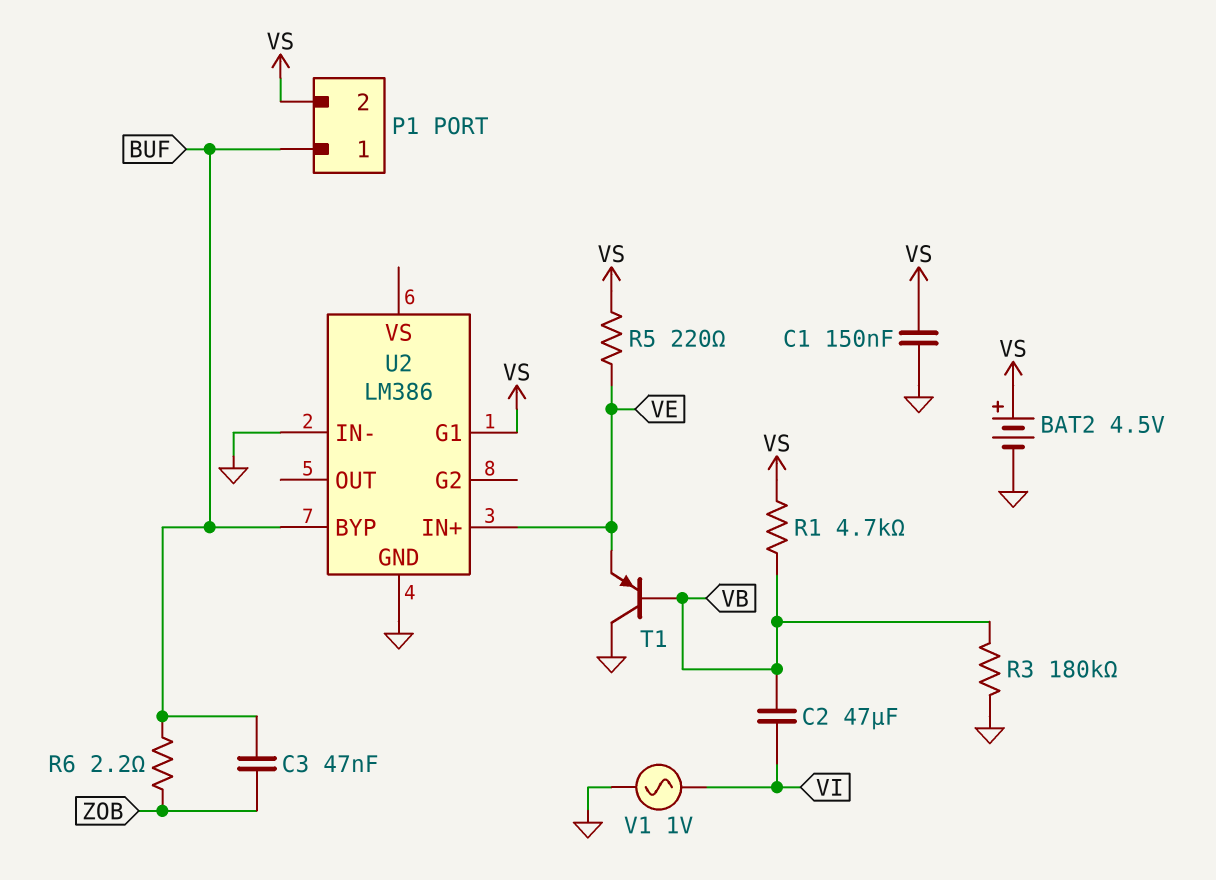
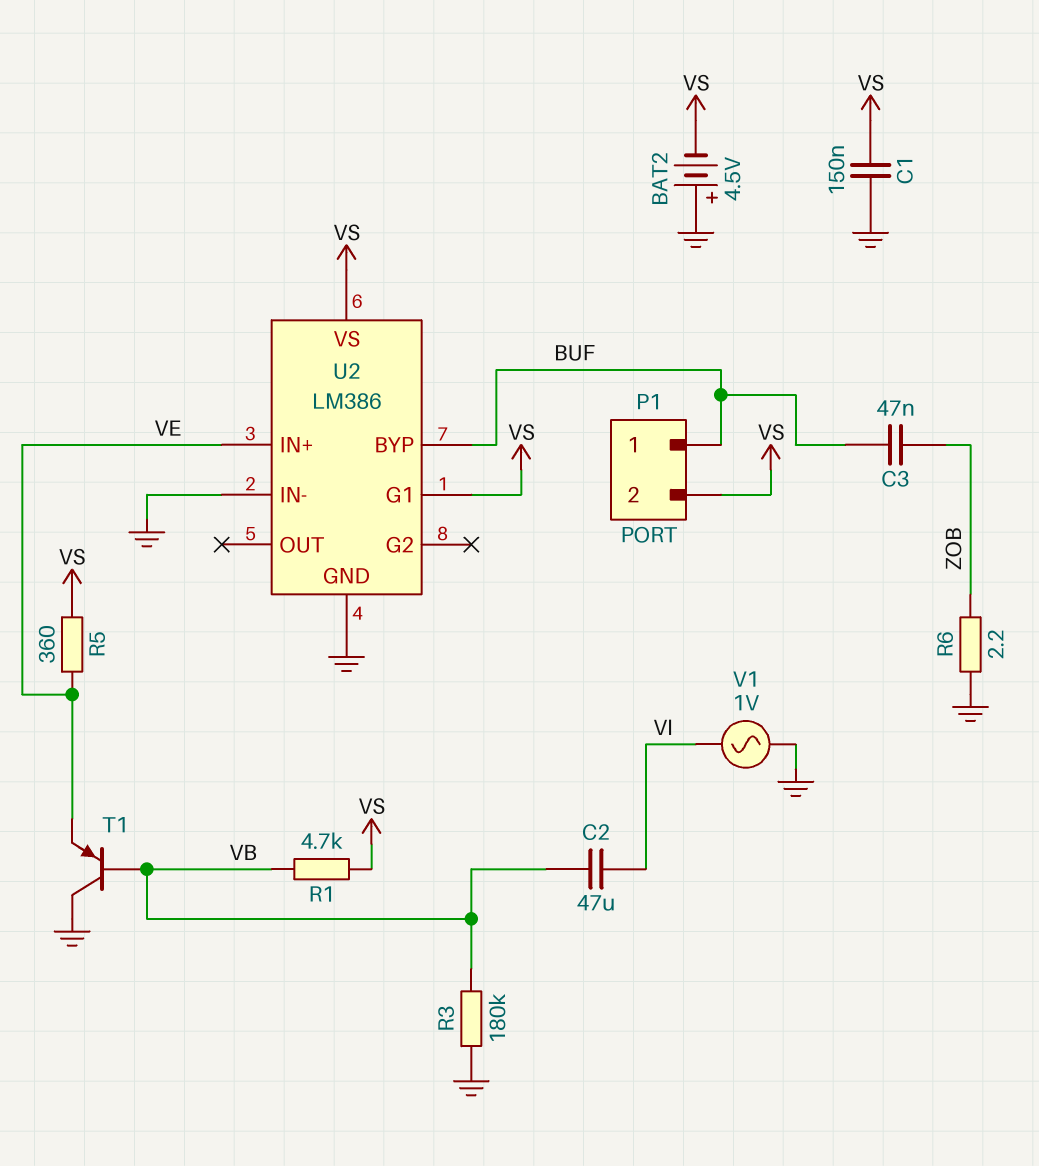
BAT2: 4.5V (plus VS, minus GND) -> 4.5V (plus GND, minus VS)
R5: 220 (VE, VS) -> 360 (VE, VS)
R6: 2.2 (BUF, ZOB) -> 2.2 (GND, ZOB)
U2 pin VS: none -> VS

